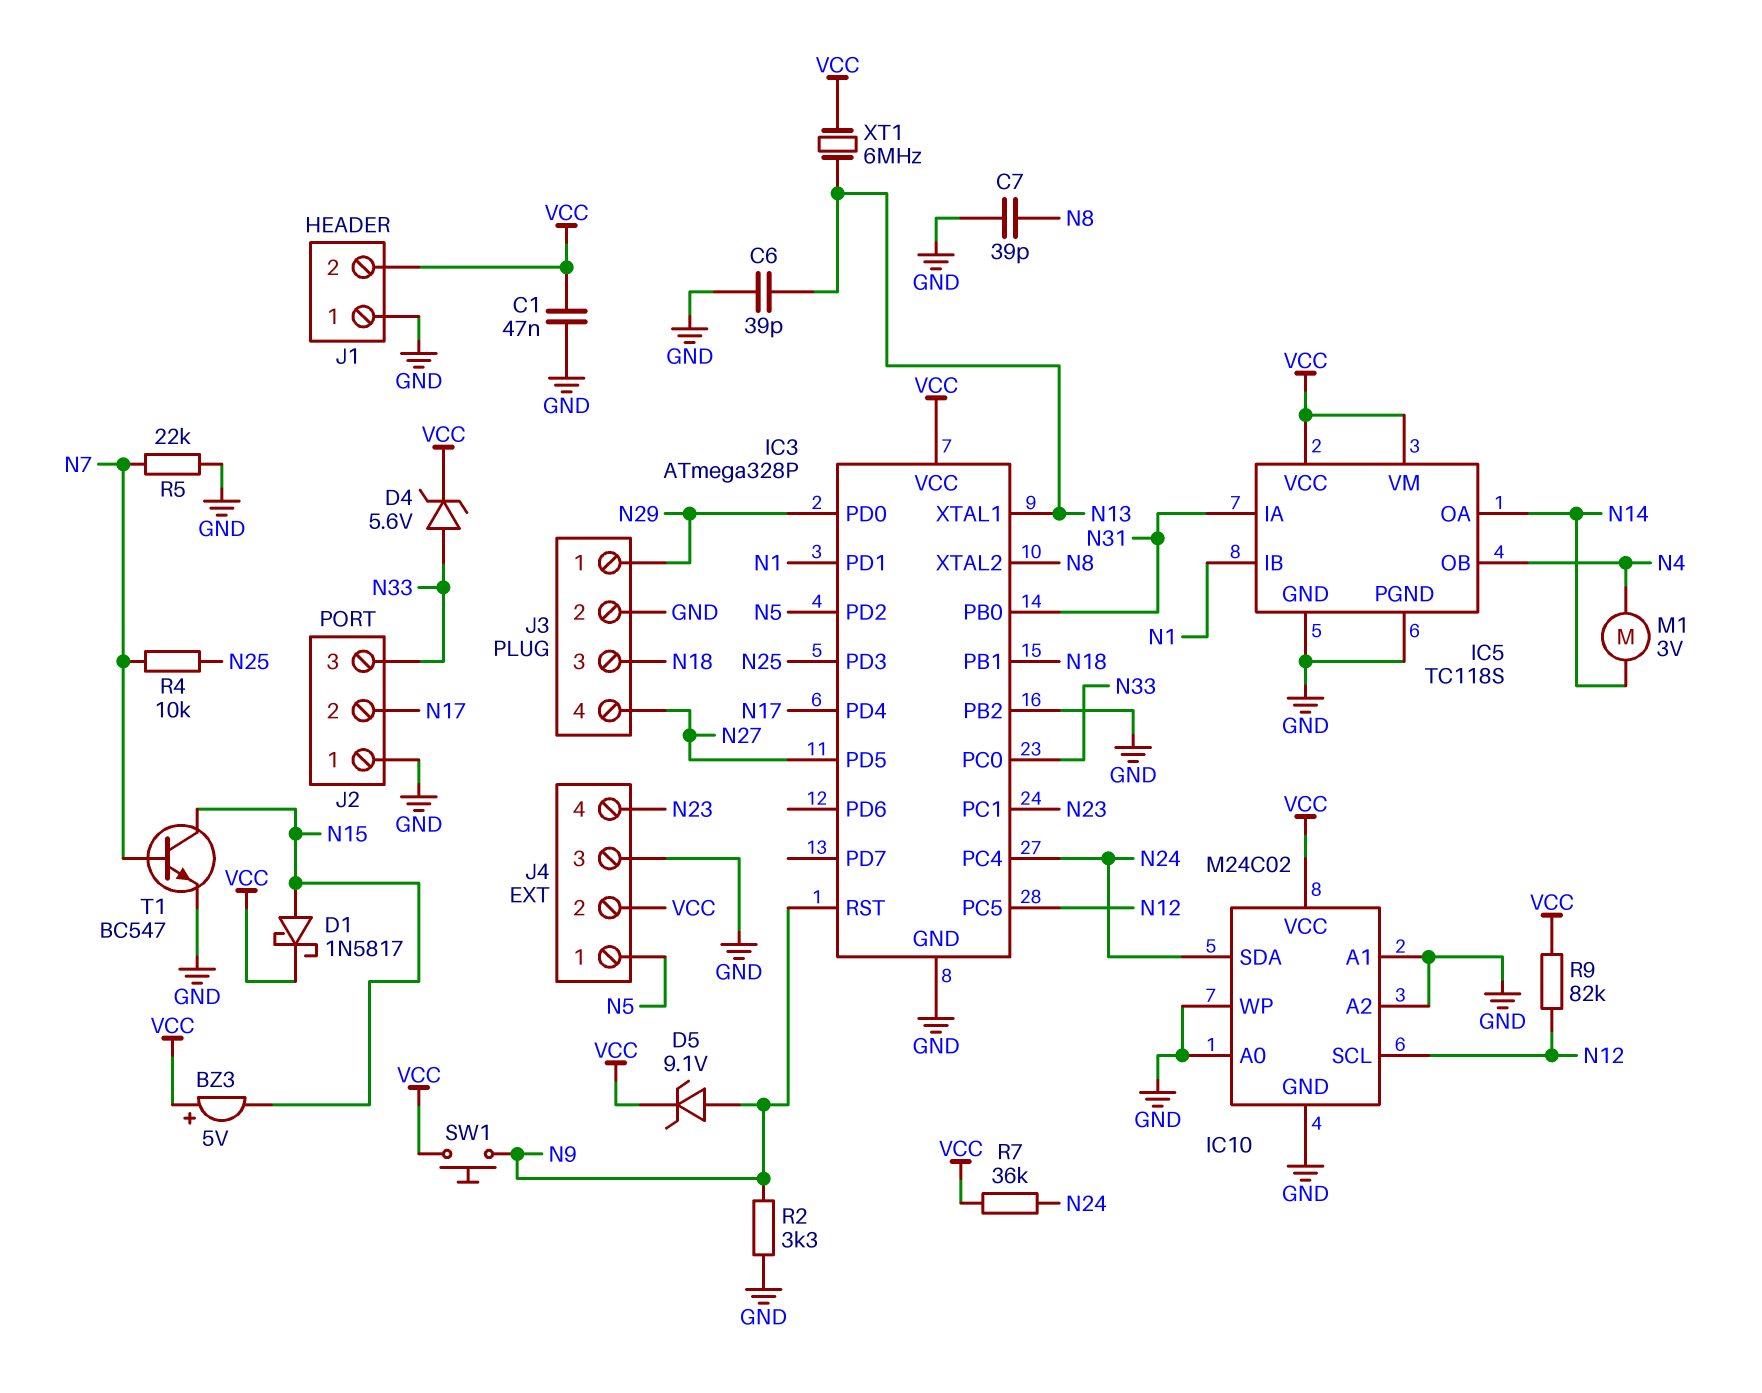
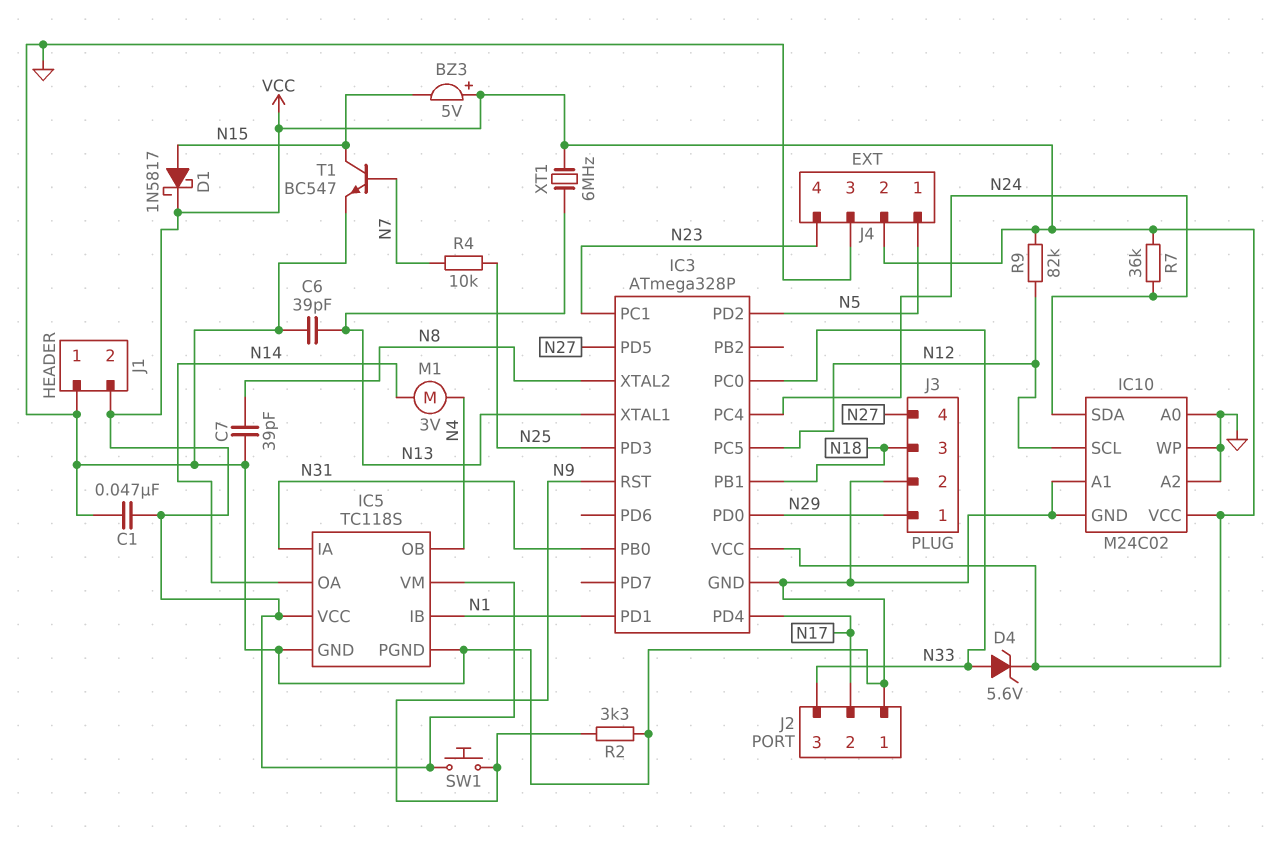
D5: zener 9.1V (A N9, K VCC) -> none
IC3 pin PB2: GND -> none
R5: 22k (GND, N7) -> none

